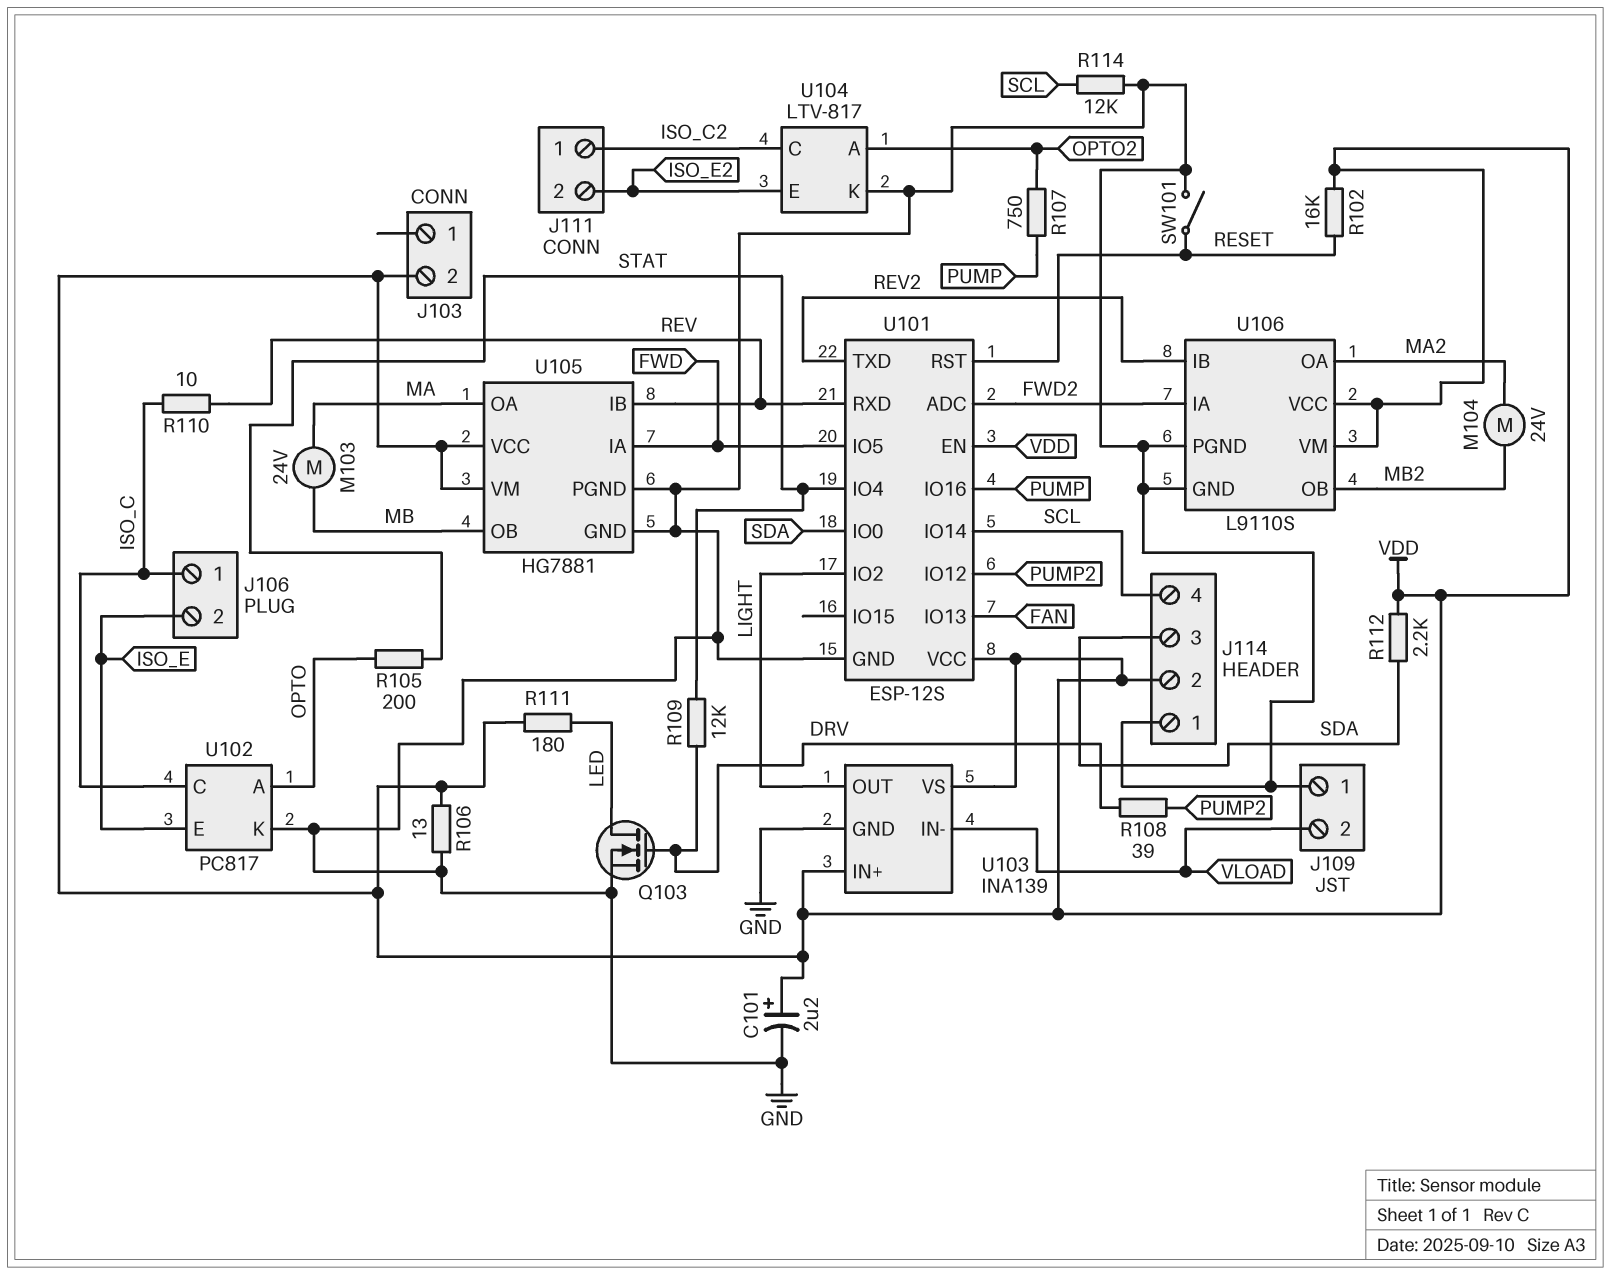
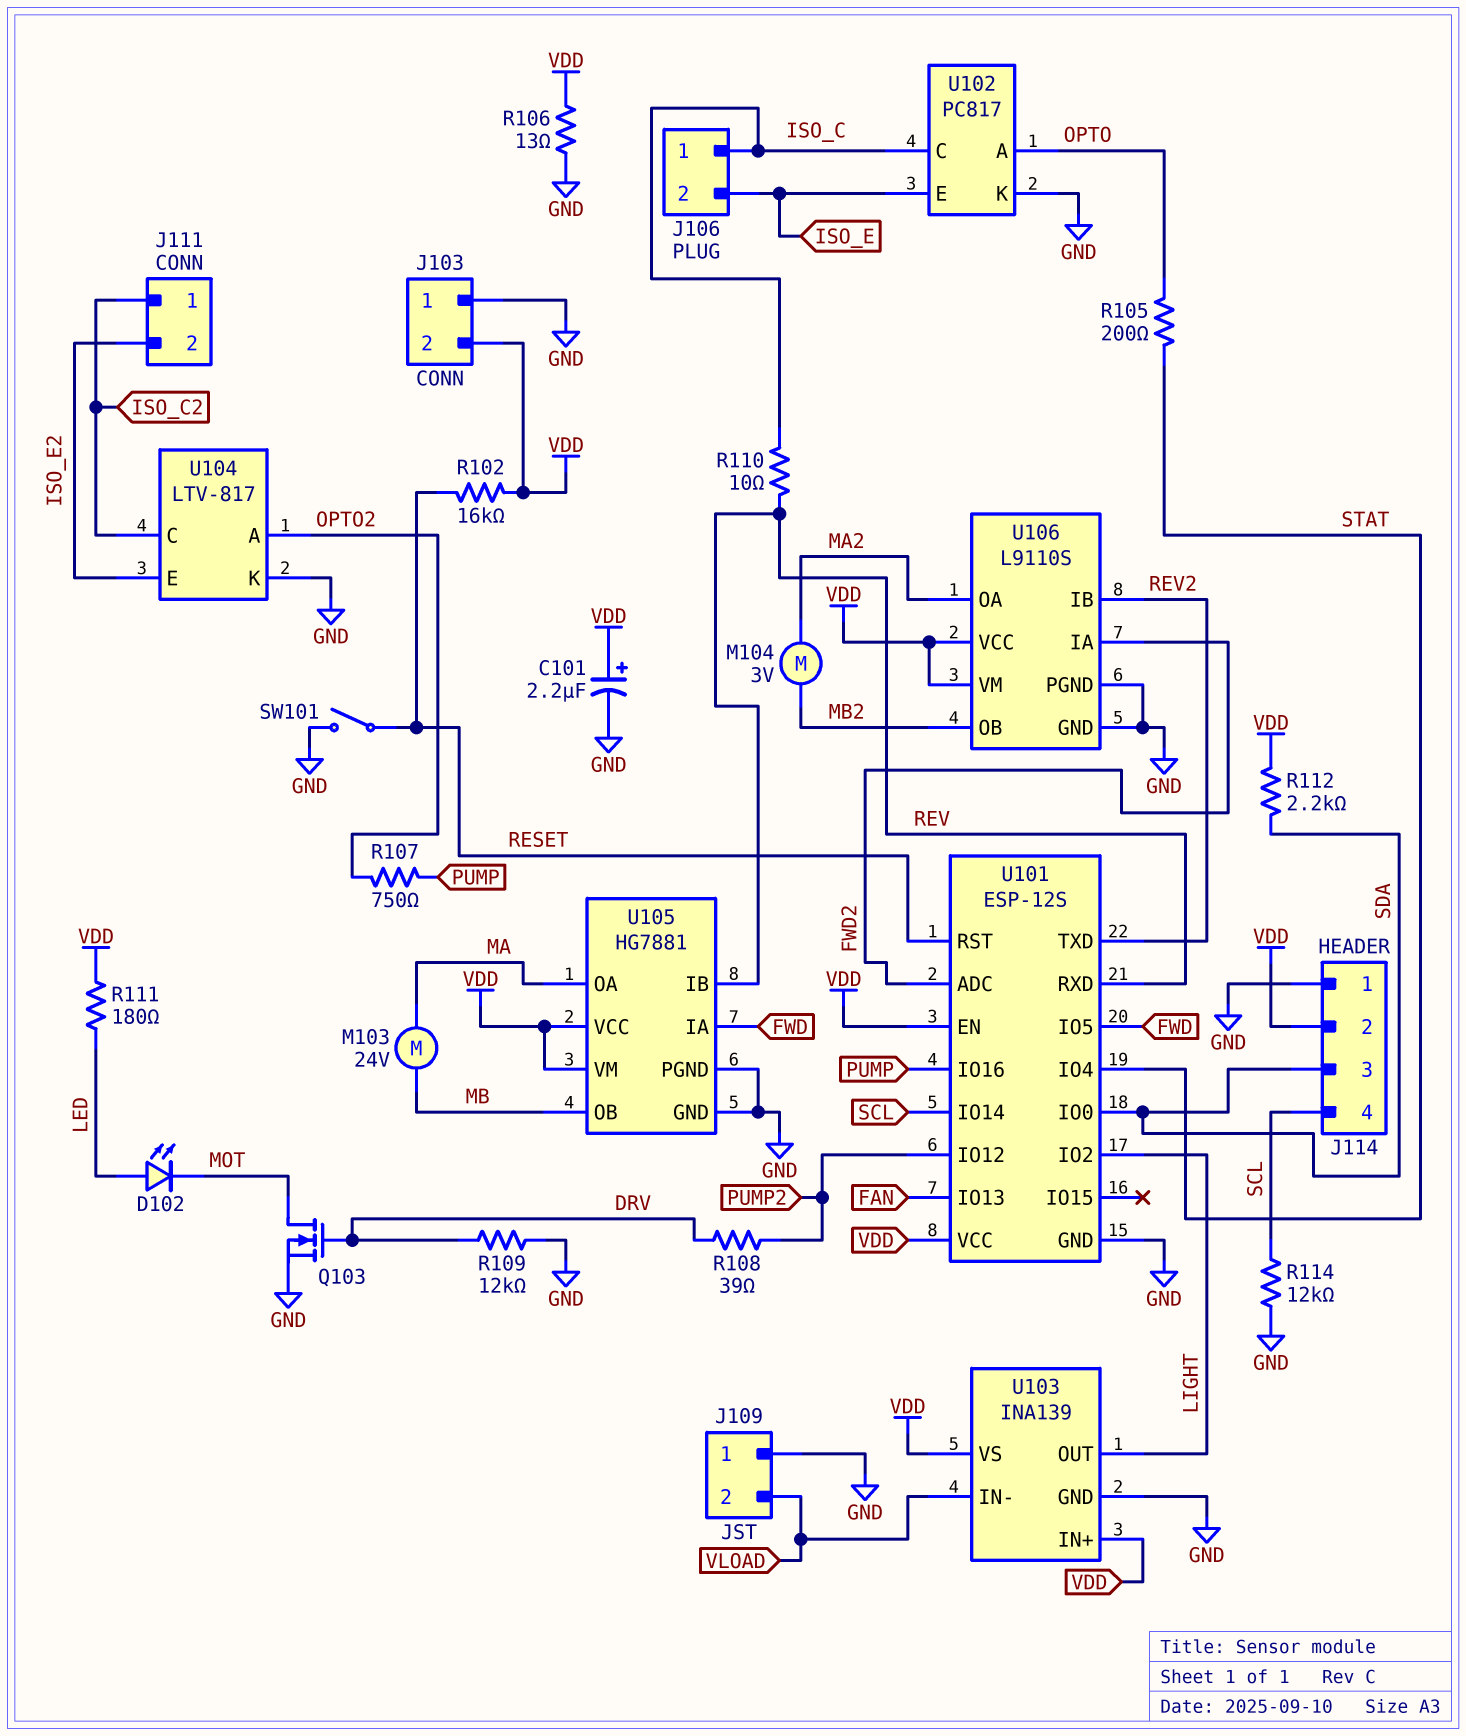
D102: none -> LED (A LED, K MOT)
J103 pin 1: none -> GND
M104: motor 24V (MA2, MB2) -> motor 3V (MA2, MB2)
Q103: NMOS (G DRV, D LED, S GND) -> NMOS (G DRV, D MOT, S GND)
R109: 12k (DRV, STAT) -> 12k (DRV, GND)

